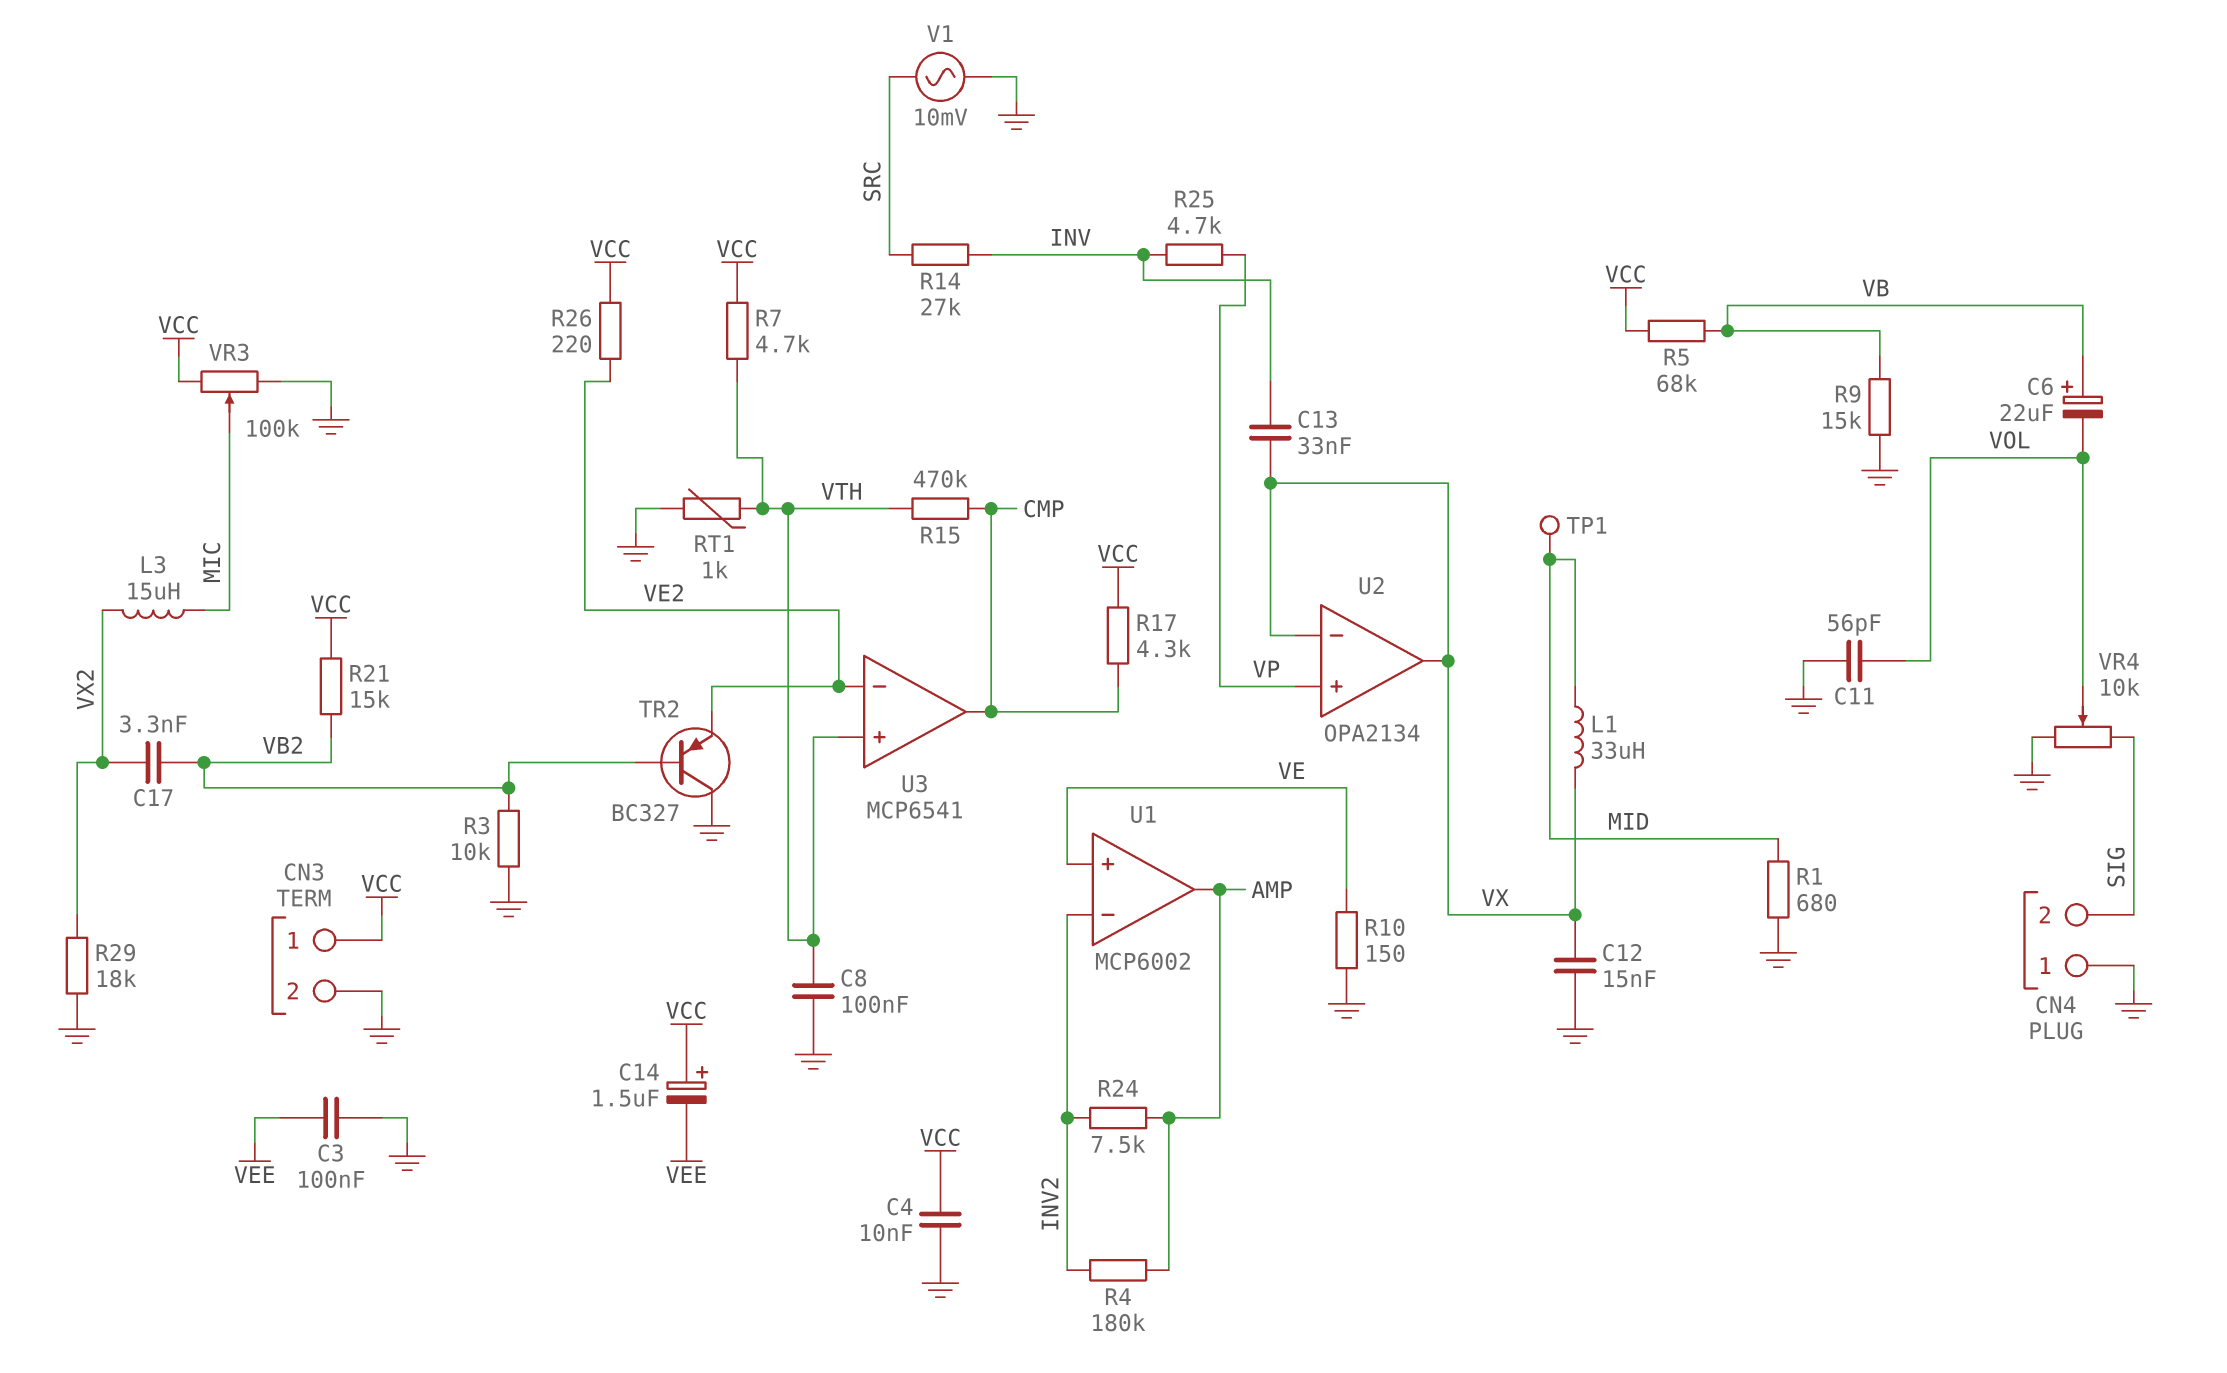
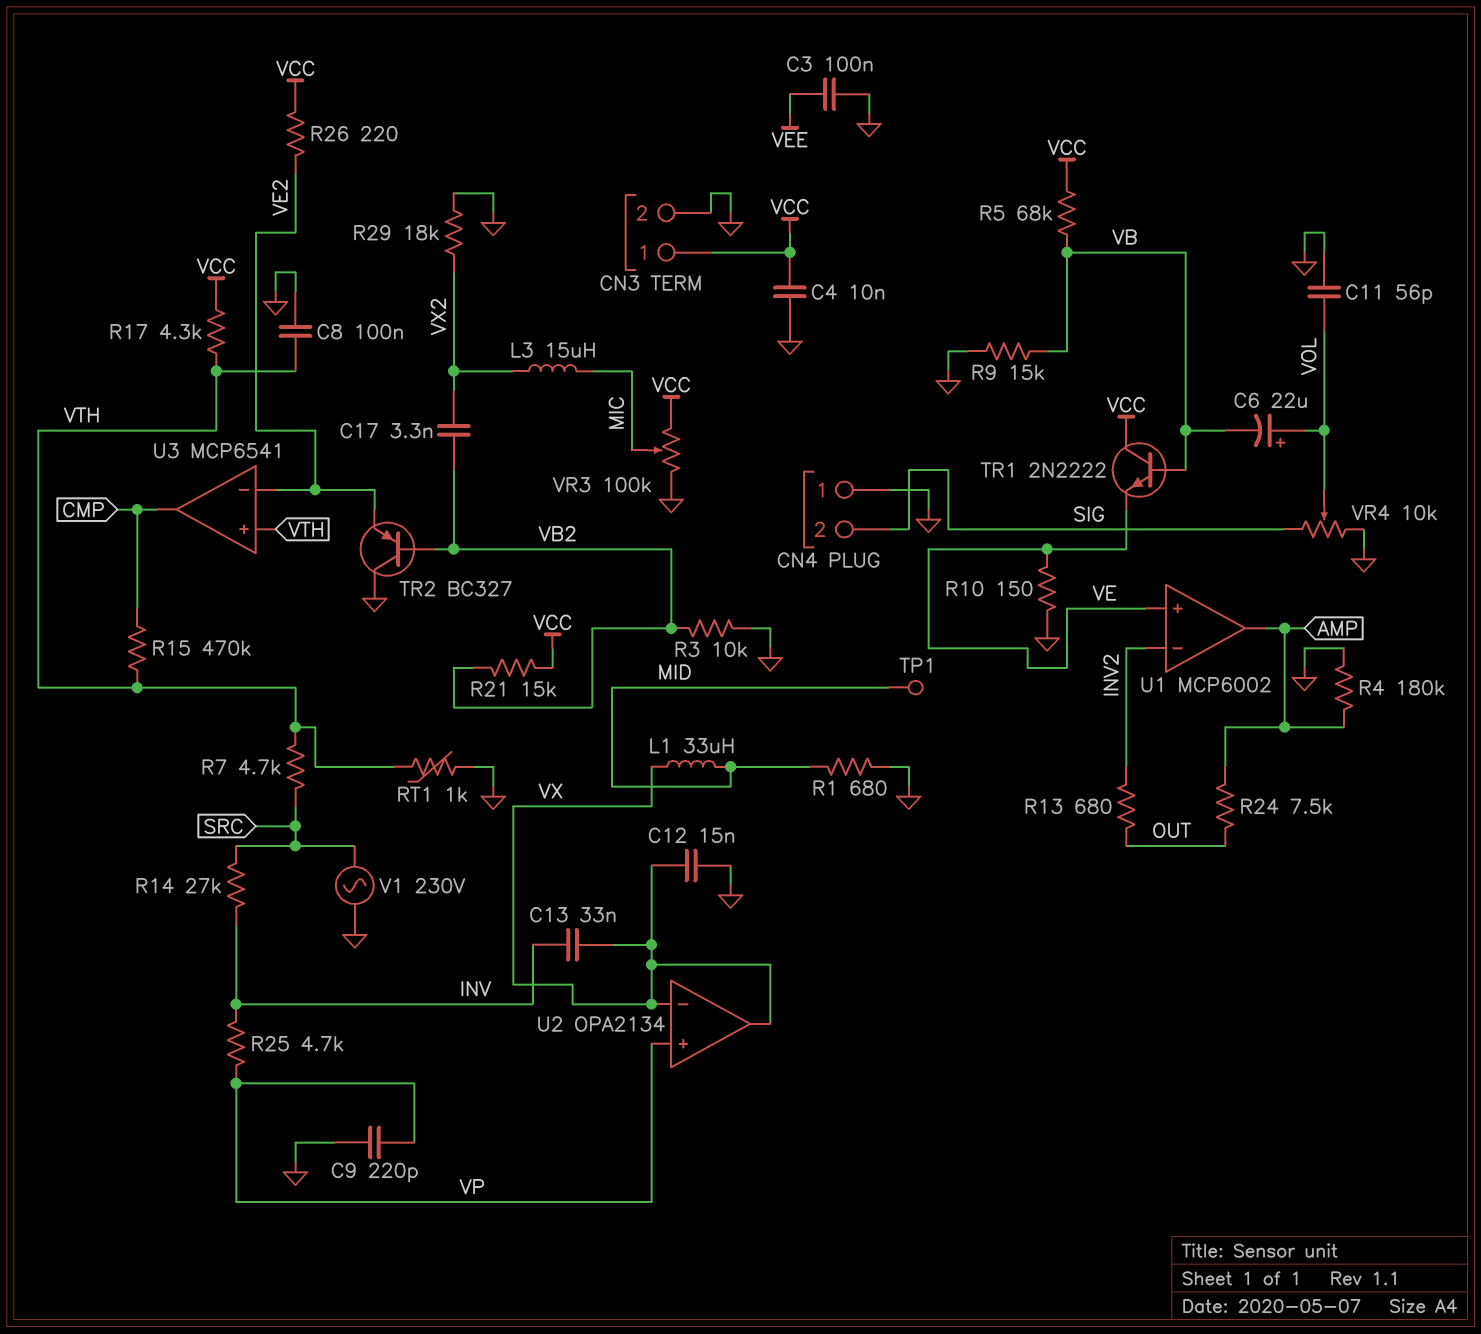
C6: 22uF (plus VB, minus VOL) -> 22uF (plus VOL, minus VB)
C9: none -> 220pF (GND, VP)
C14: 1.5uF (plus VCC, minus VEE) -> none
R4: 180k (AMP, INV2) -> 180k (AMP, GND)
R7: 4.7k (VCC, VTH) -> 4.7k (SRC, VTH)
R13: none -> 680 (INV2, OUT)
R17: 4.3k (CMP, VCC) -> 4.3k (VCC, VTH)
R24: 7.5k (AMP, INV2) -> 7.5k (AMP, OUT)
TR1: none -> NPN 2N2222 (B VB, C VCC, E VE)
V1: AC 10mV (GND, SRC) -> AC 230V (GND, SRC)

